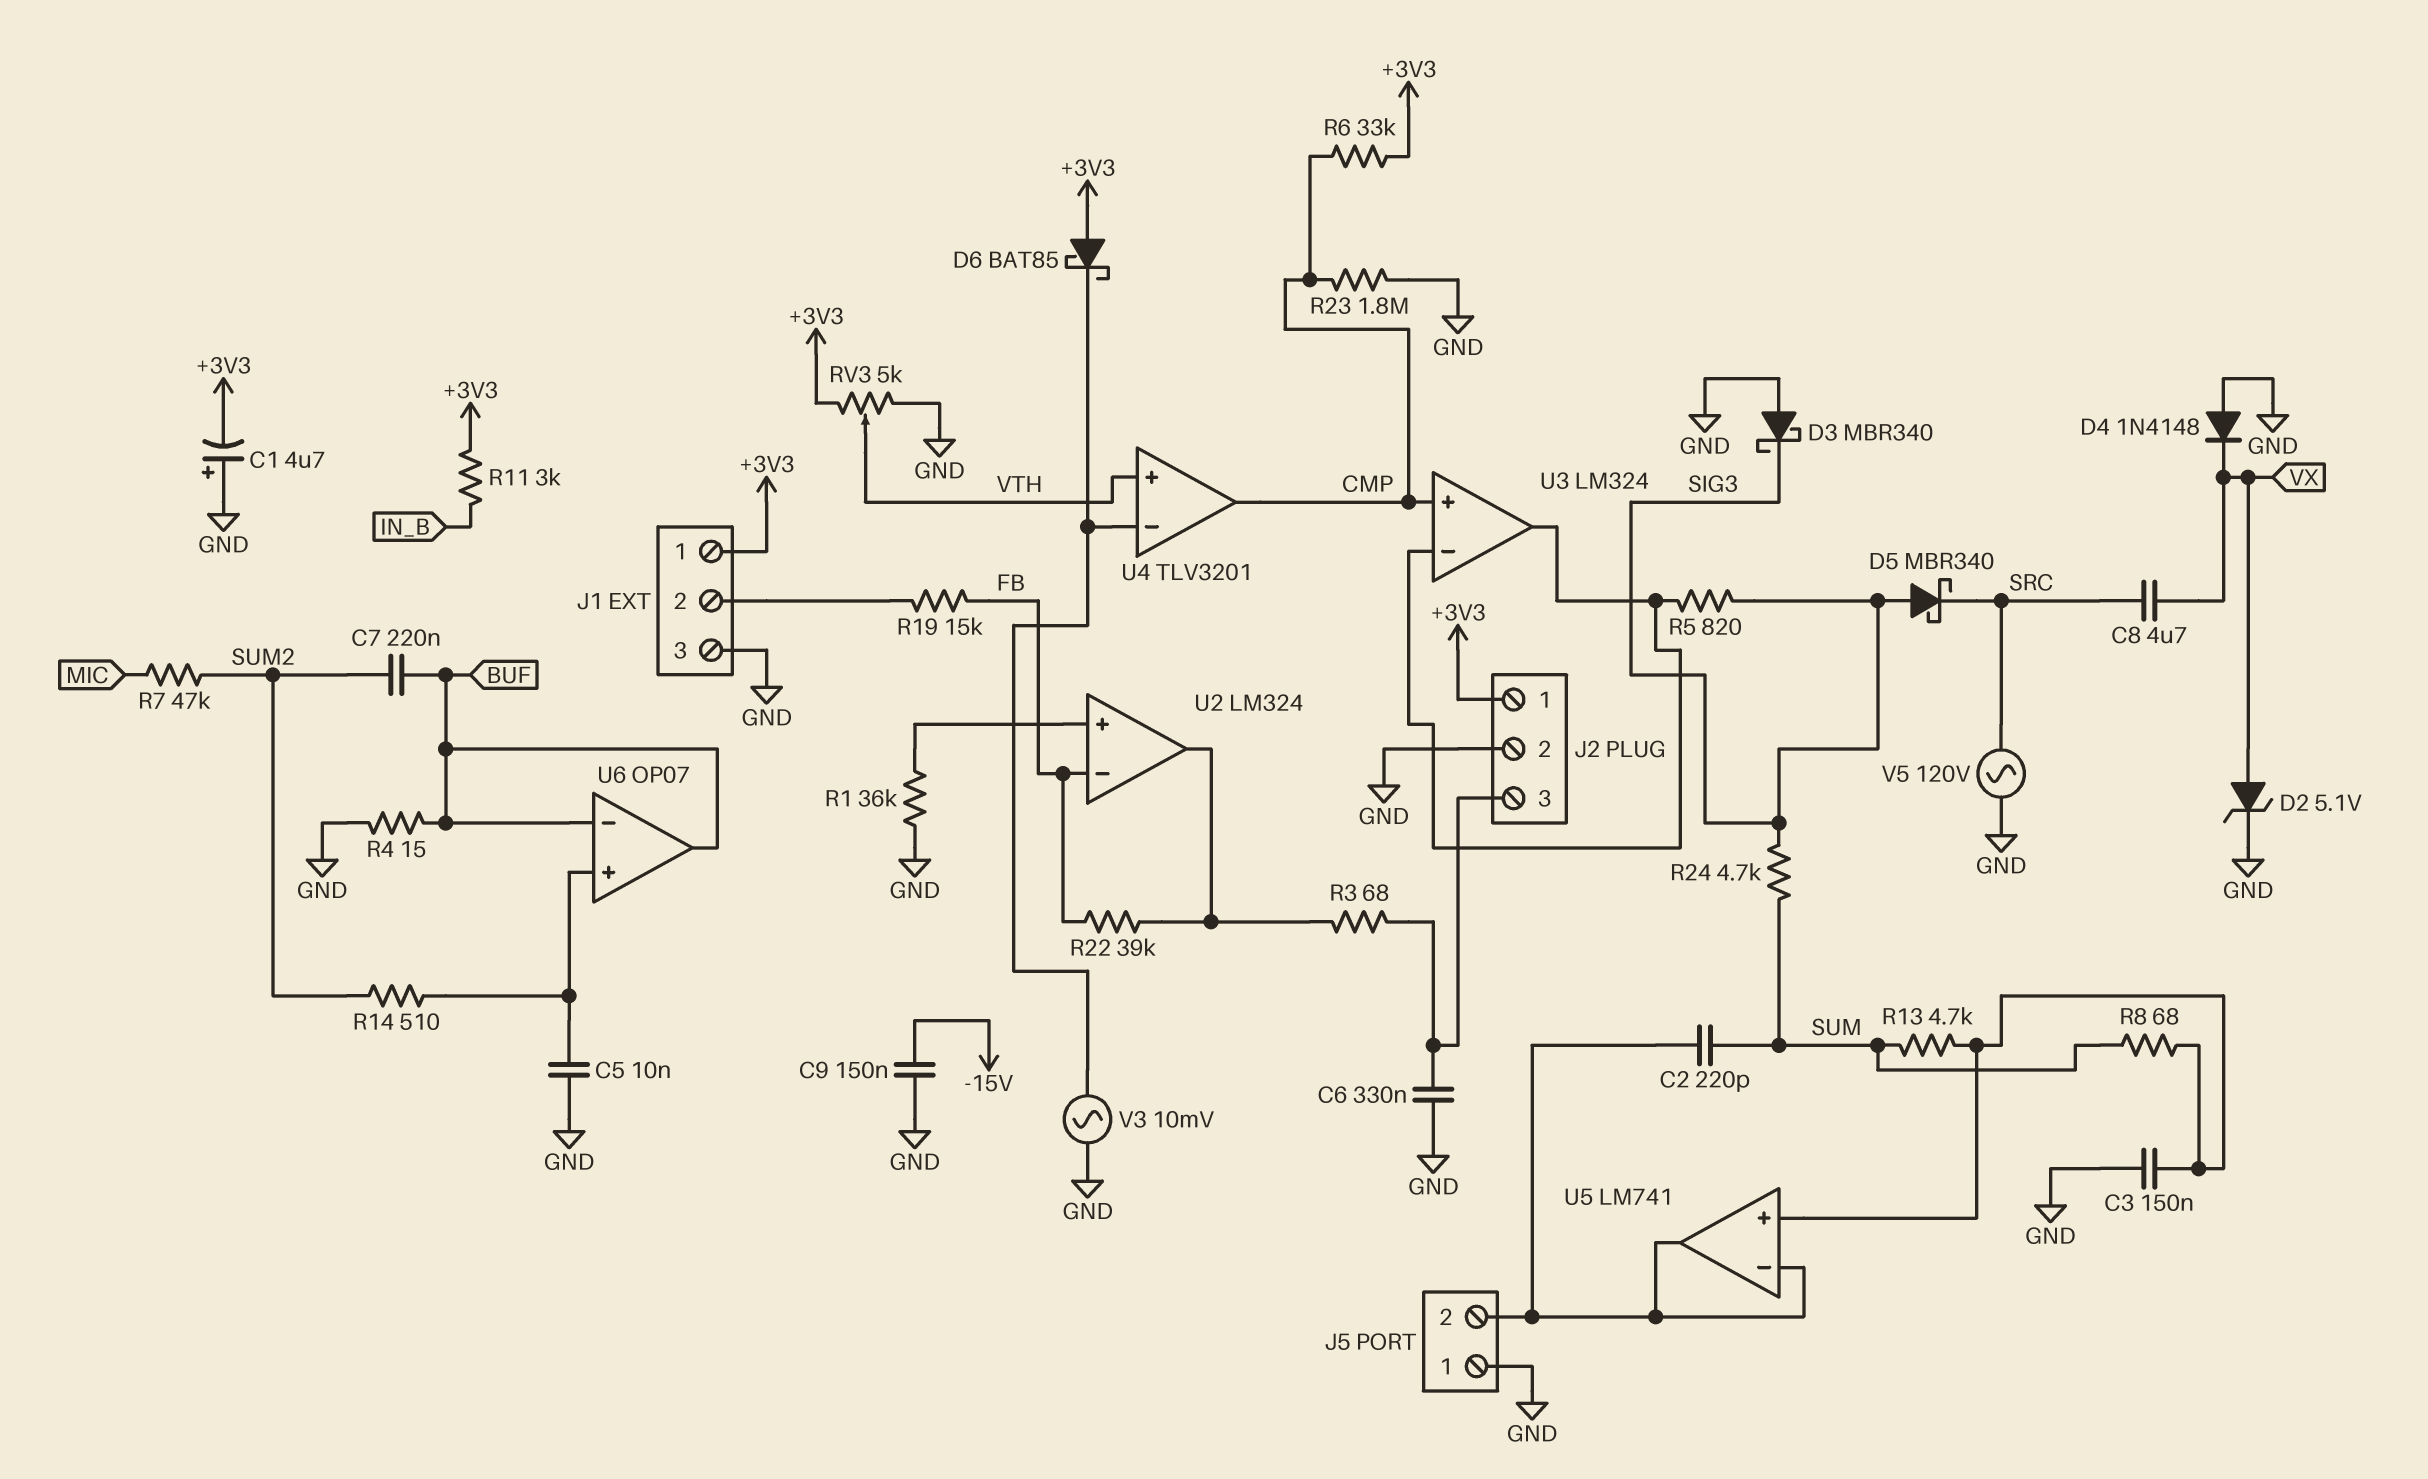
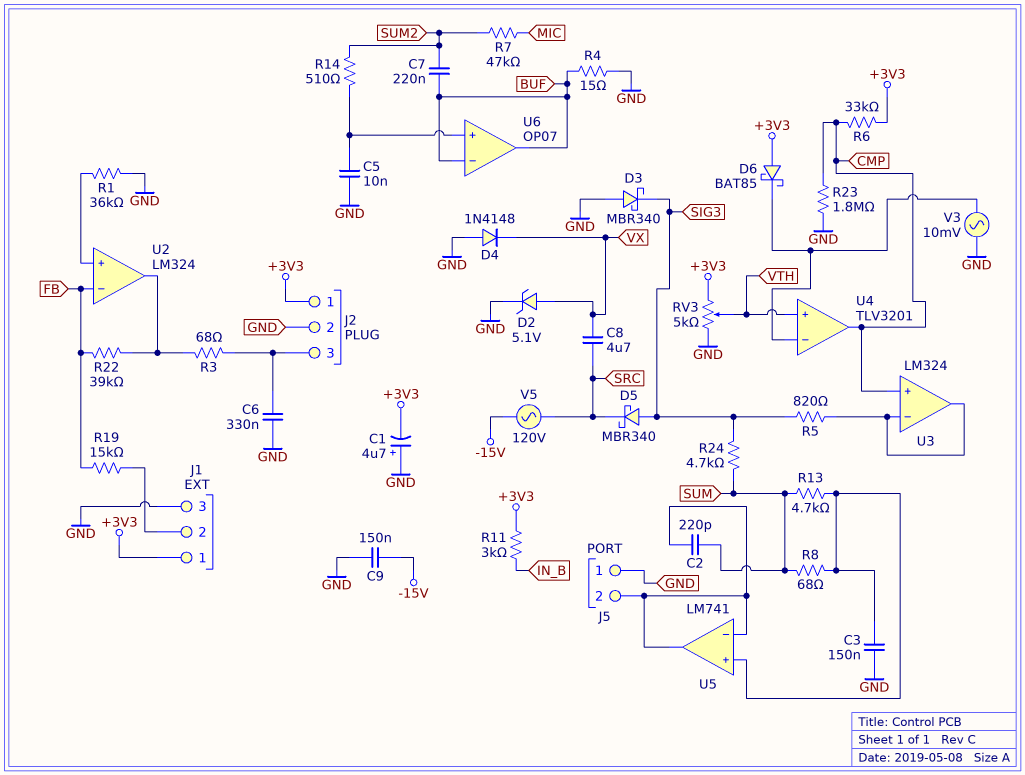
V5: AC 120V (GND, SRC) -> AC 120V (-15V, SRC)

